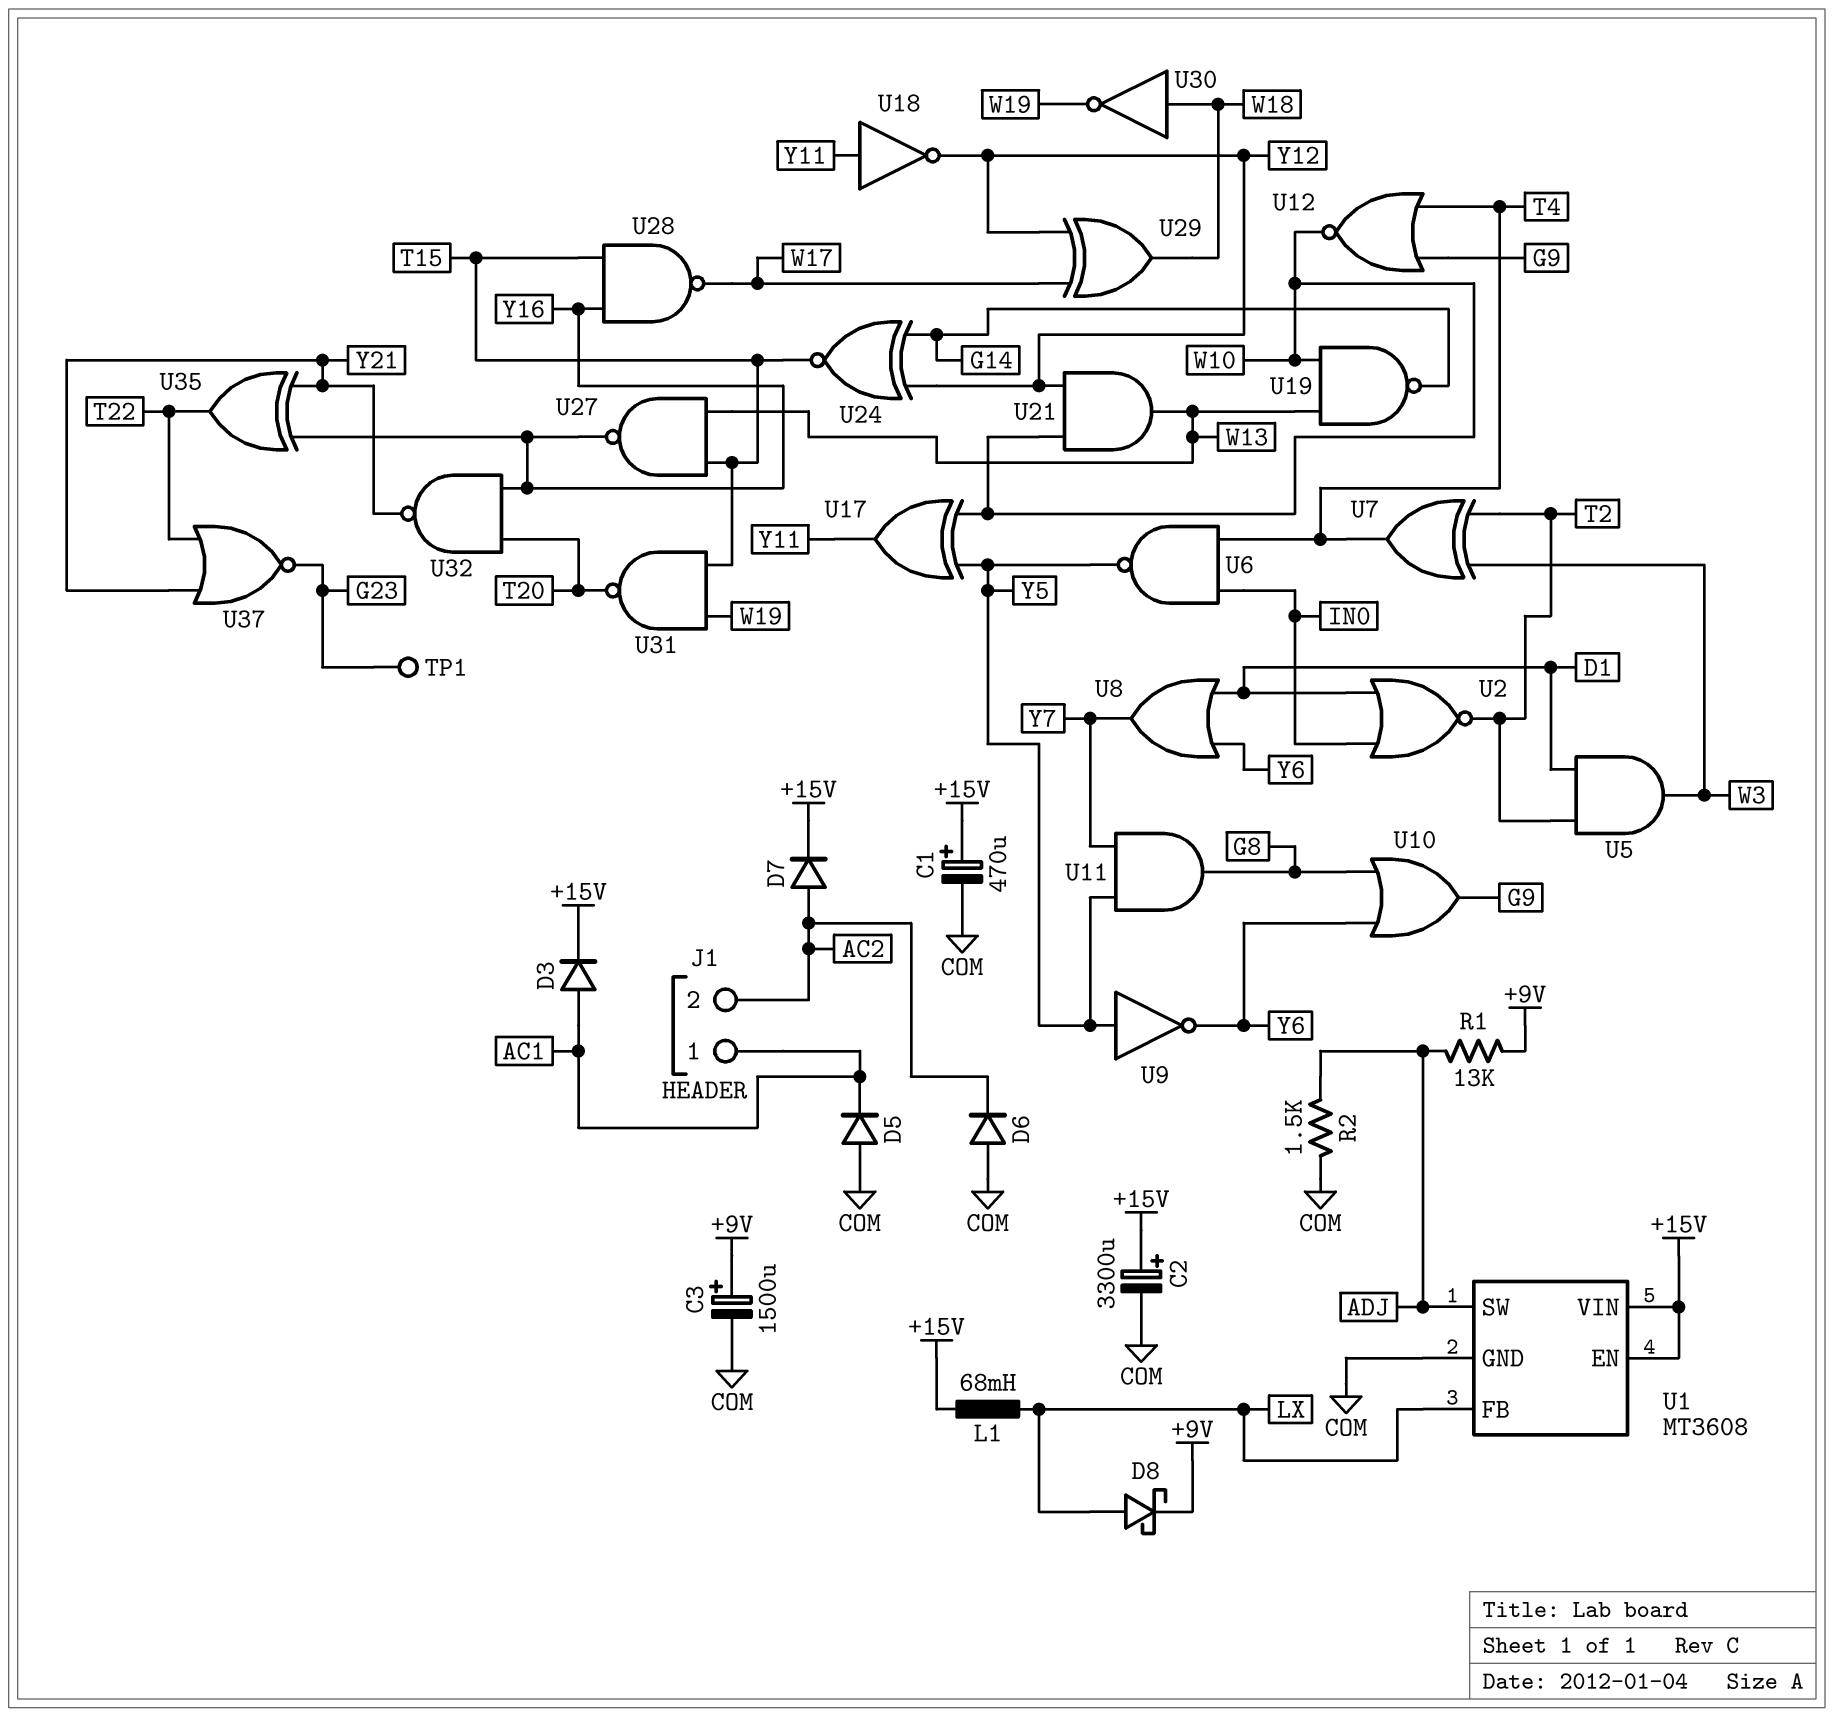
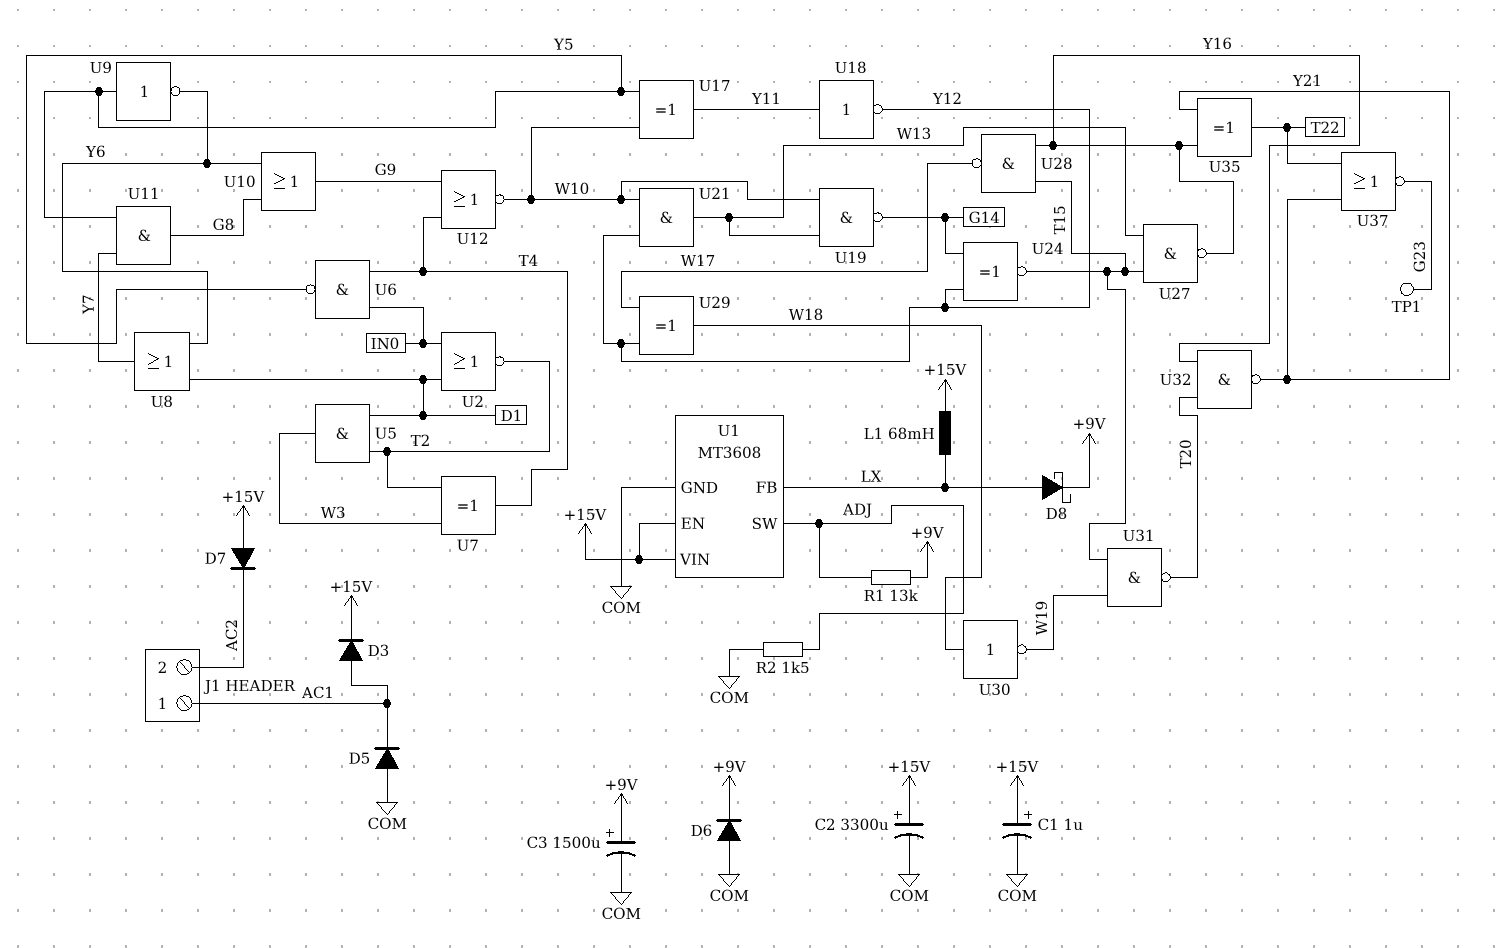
C1: 470uF (plus +15V, minus COM) -> 1uF (plus +15V, minus COM)
D6: diode (A COM, K AC2) -> diode (A COM, K +9V)
D7: diode (A AC2, K +15V) -> diode (A +15V, K AC2)

